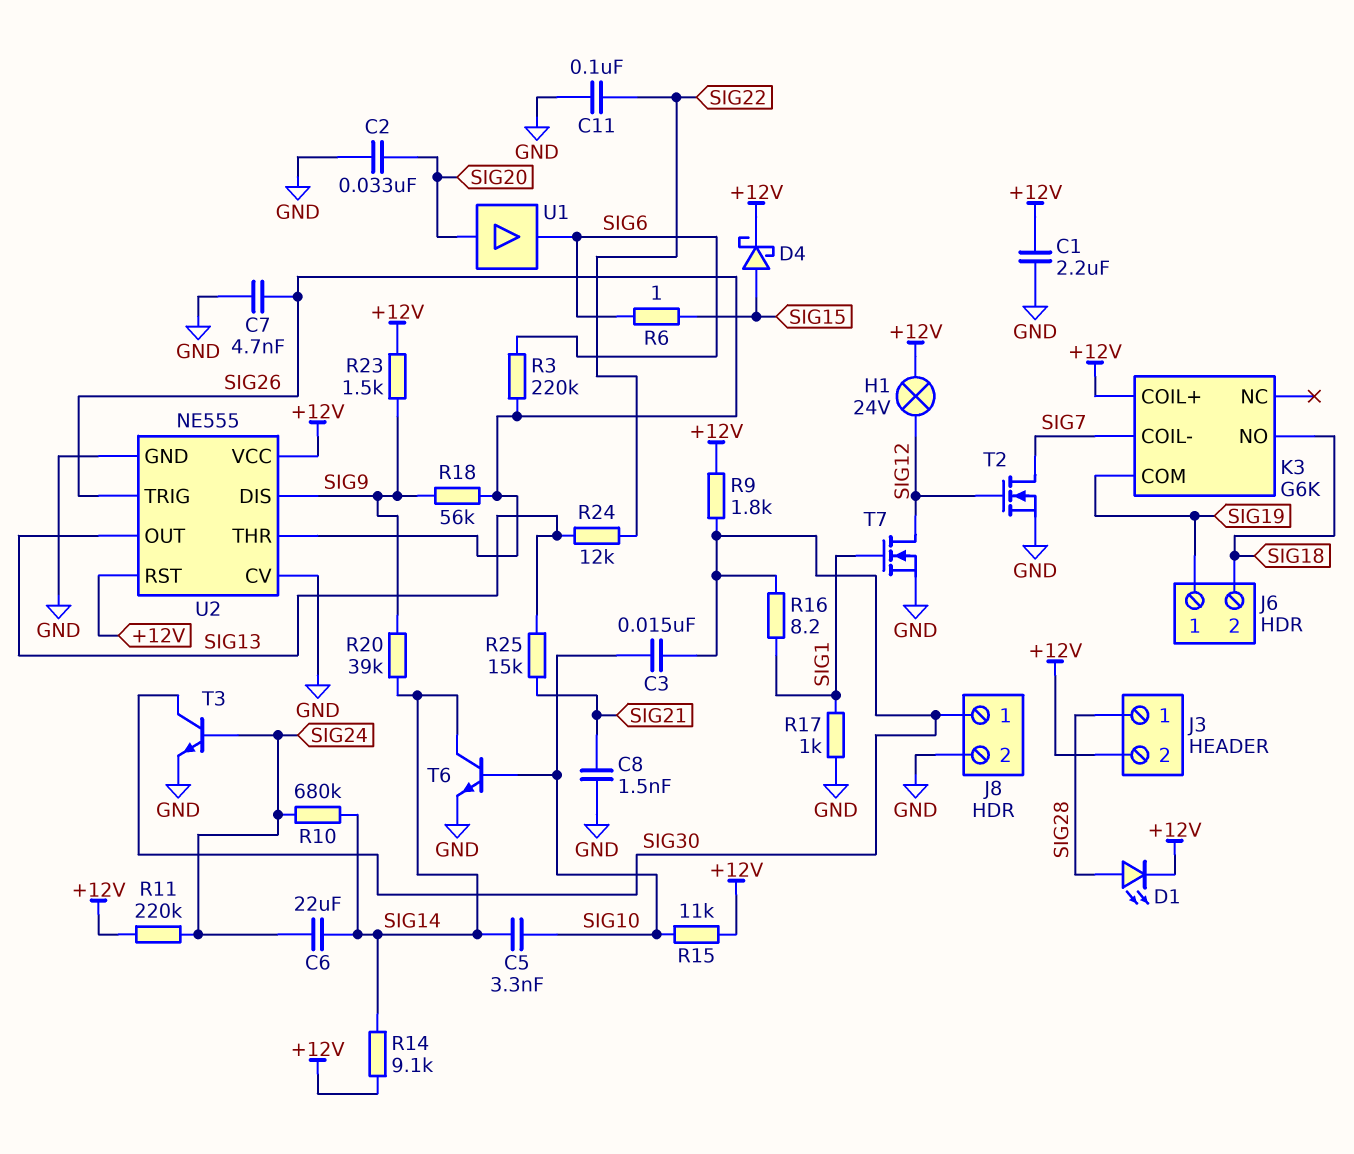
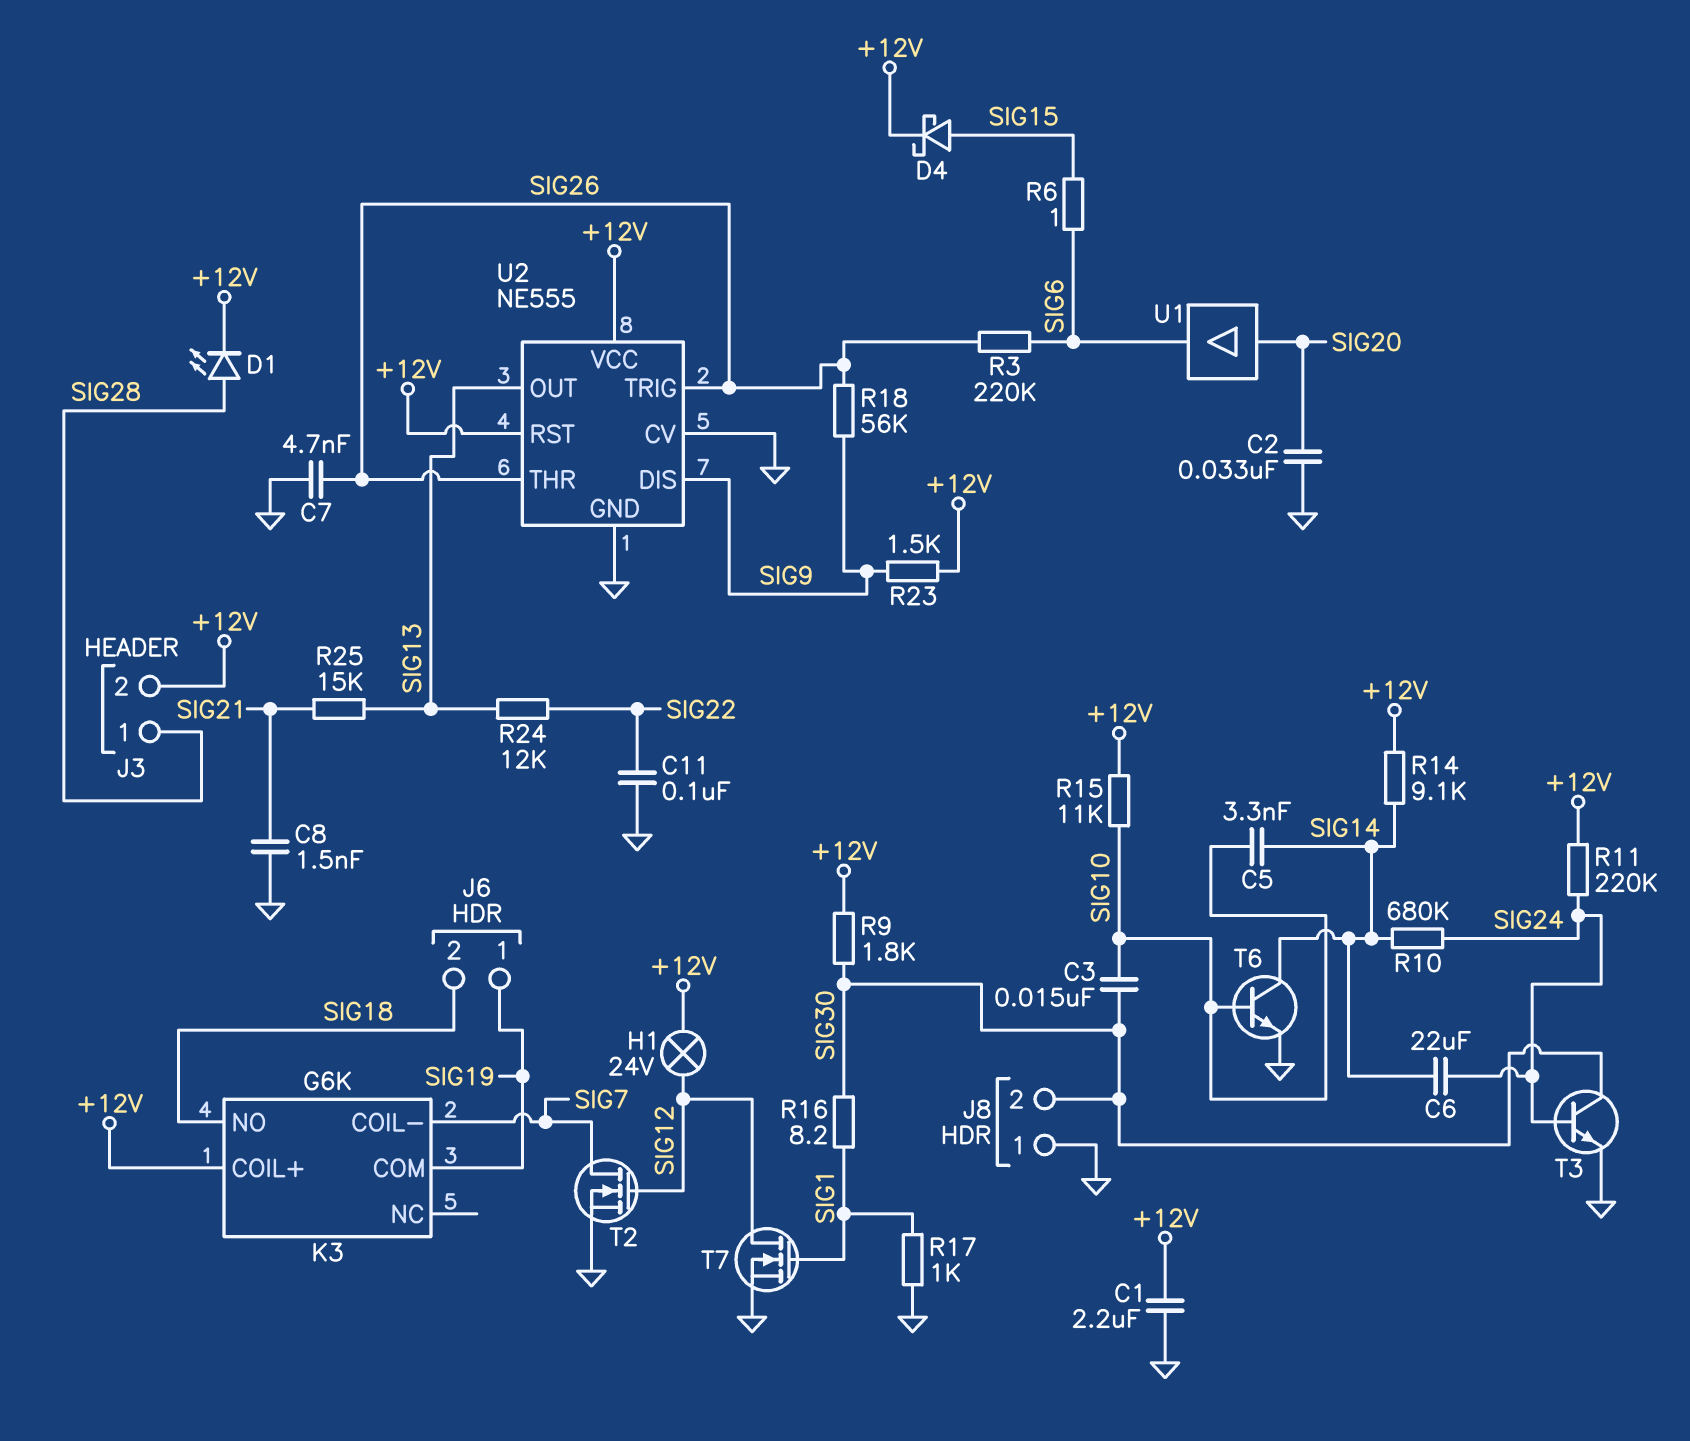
J8 pin 1: SIG30 -> GND
J8 pin 2: GND -> SIG30
R20: 39k (SIG9, SIG14) -> none

